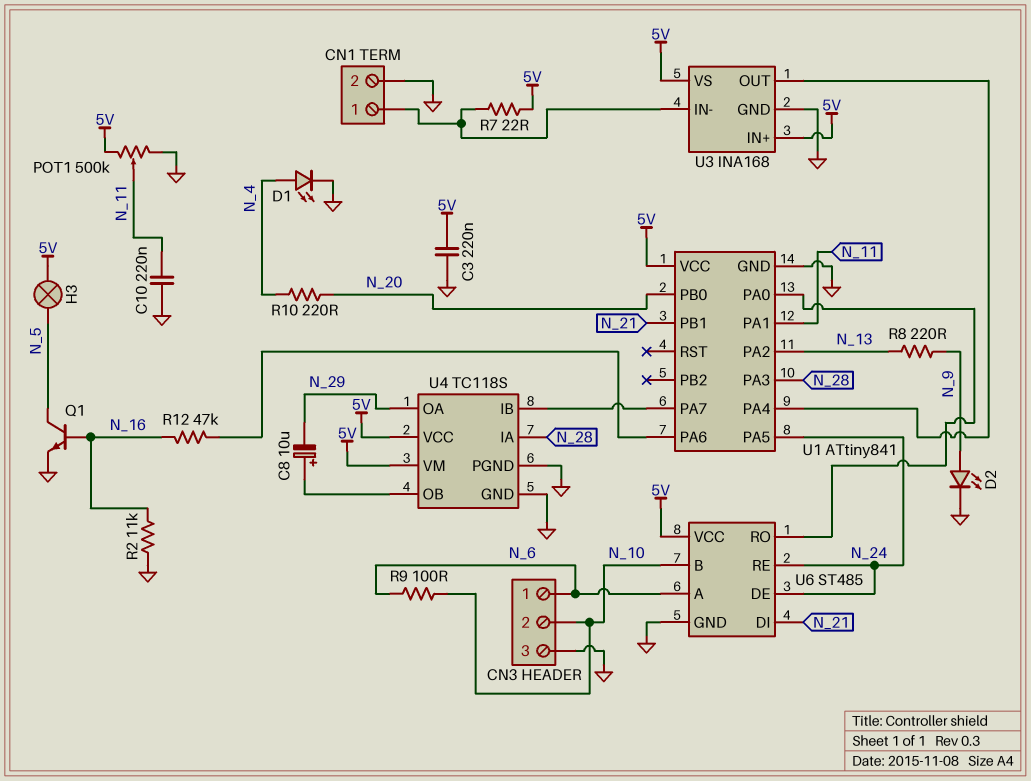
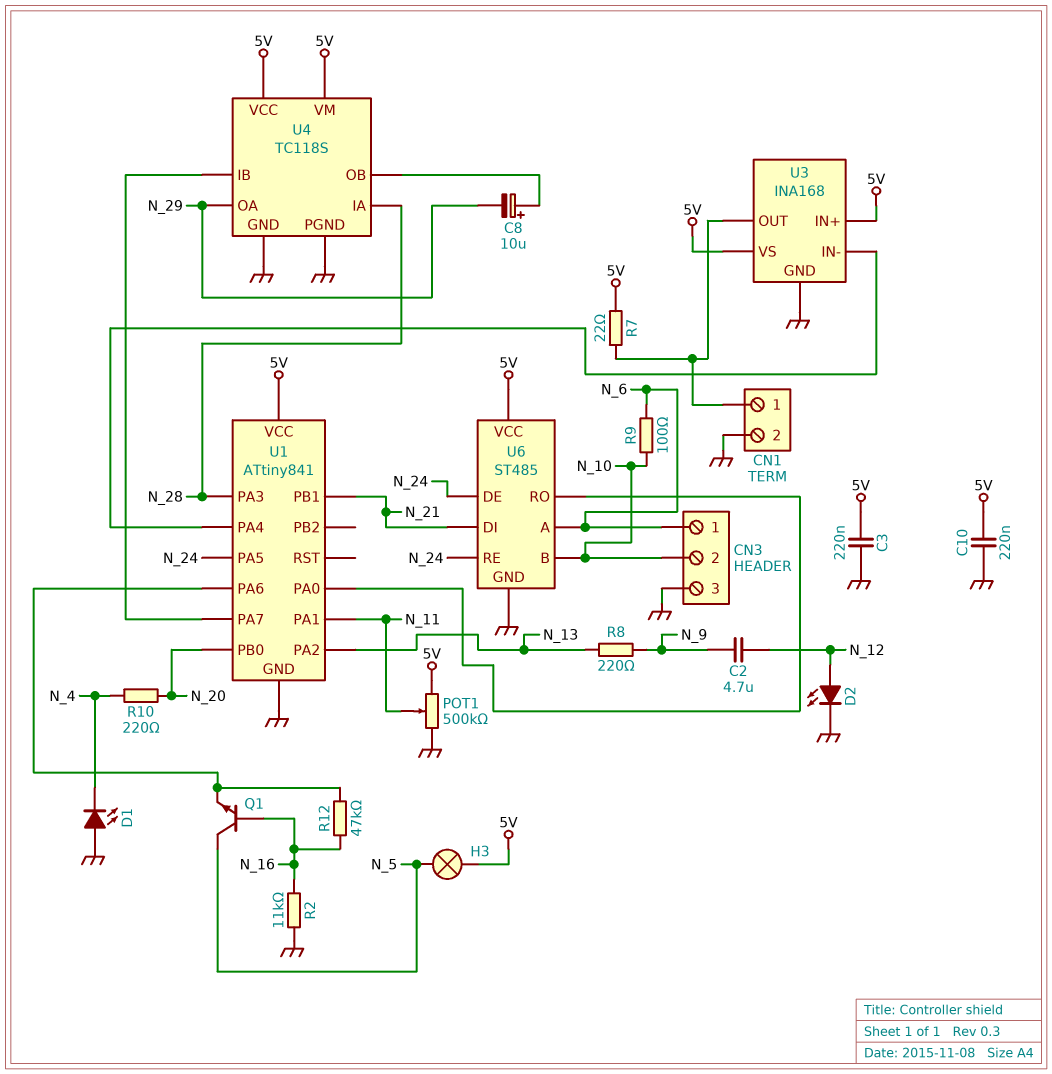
C2: none -> 4.7uF (N_9, N_12)
C10: 220nF (GND, N_11) -> 220nF (5V, GND)
D1: LED (A N_4, K GND) -> LED (A GND, K N_4)
D2: LED (A N_9, K GND) -> LED (A N_12, K GND)
Q1: NPN (B N_16, C N_5, E GND) -> NPN (B N_16, C N_5, E U1/PA6)
U3 pin IN-: CN1/1 -> U1/PA4
U3 pin OUT: U1/PA4 -> CN1/1

